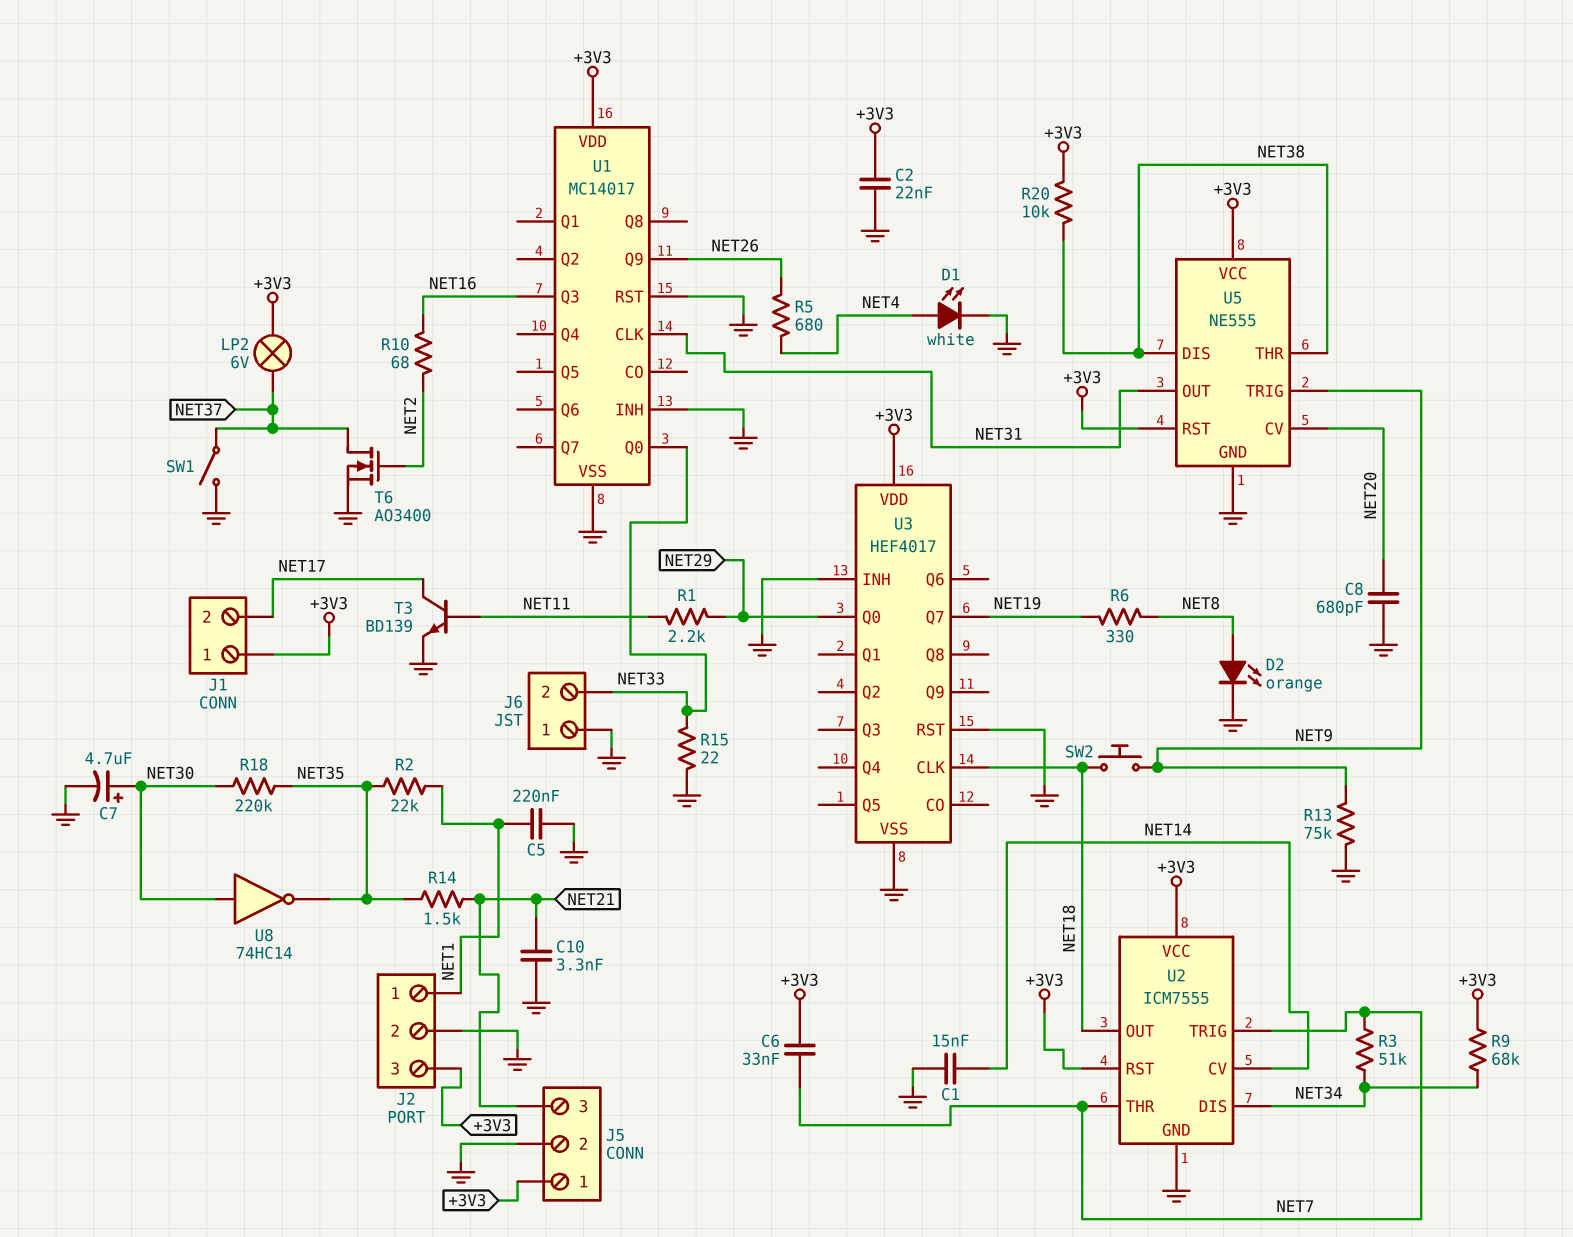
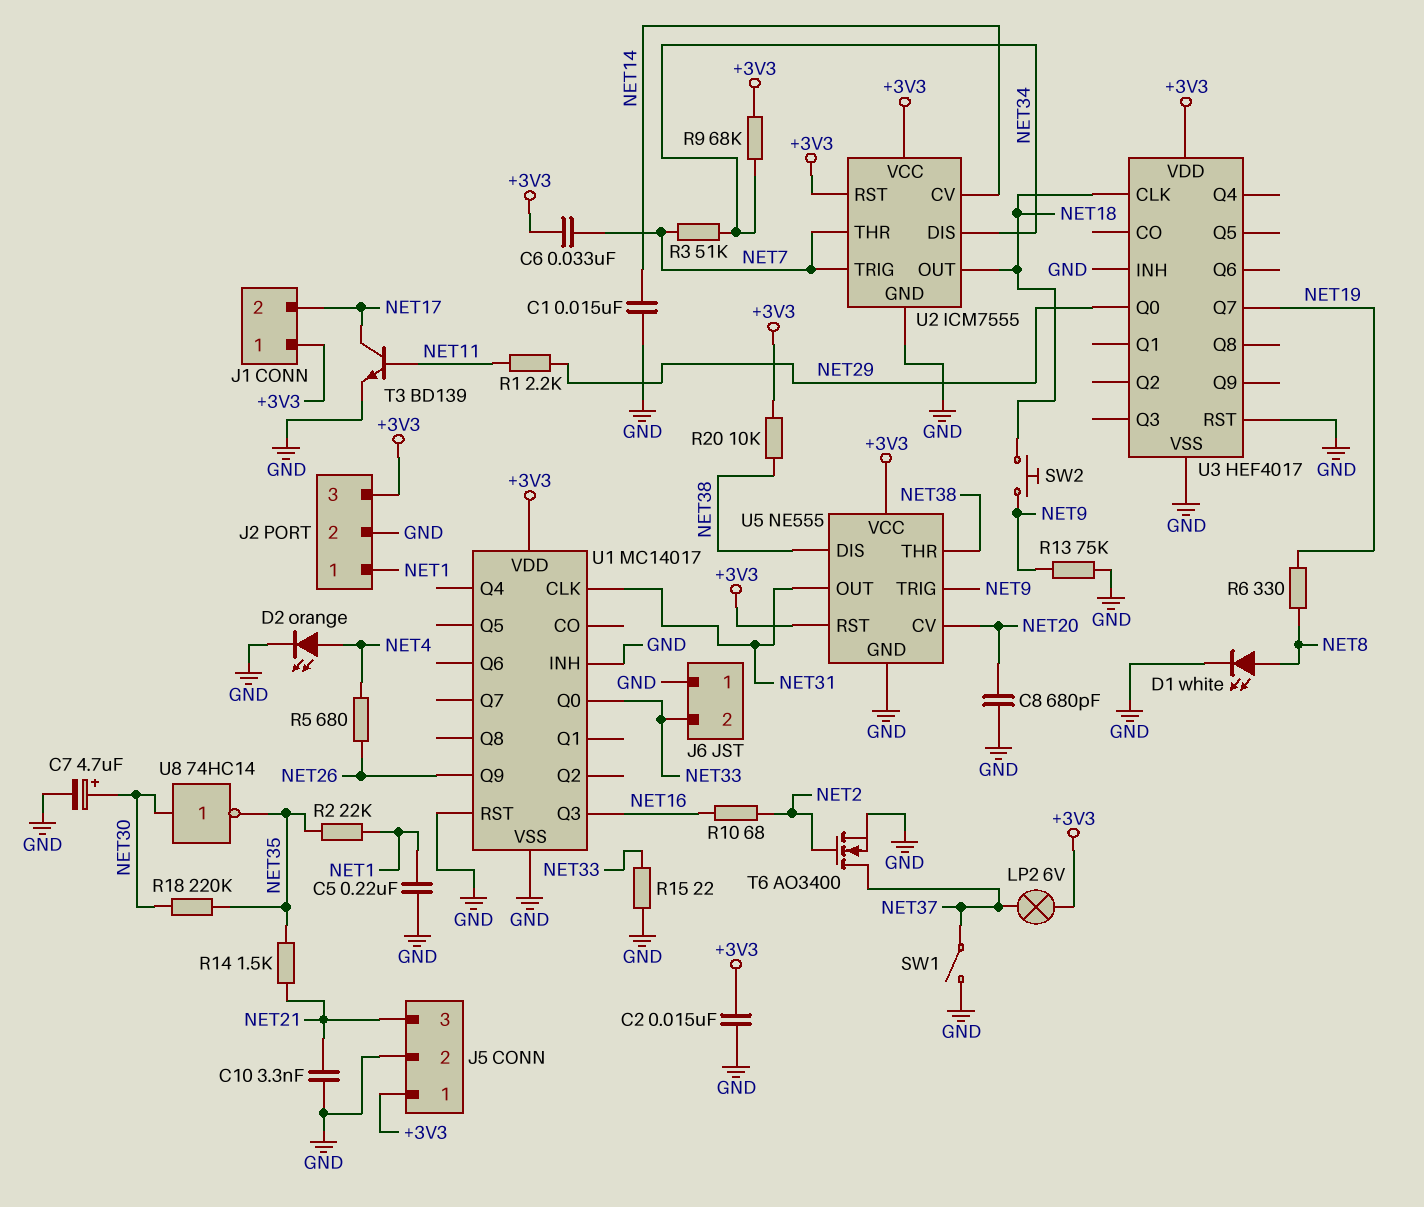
C2: 22nF (+3V3, GND) -> 15nF (+3V3, GND)
D1: LED white (A NET4, K GND) -> LED white (A NET8, K GND)
D2: LED orange (A NET8, K GND) -> LED orange (A NET4, K GND)

